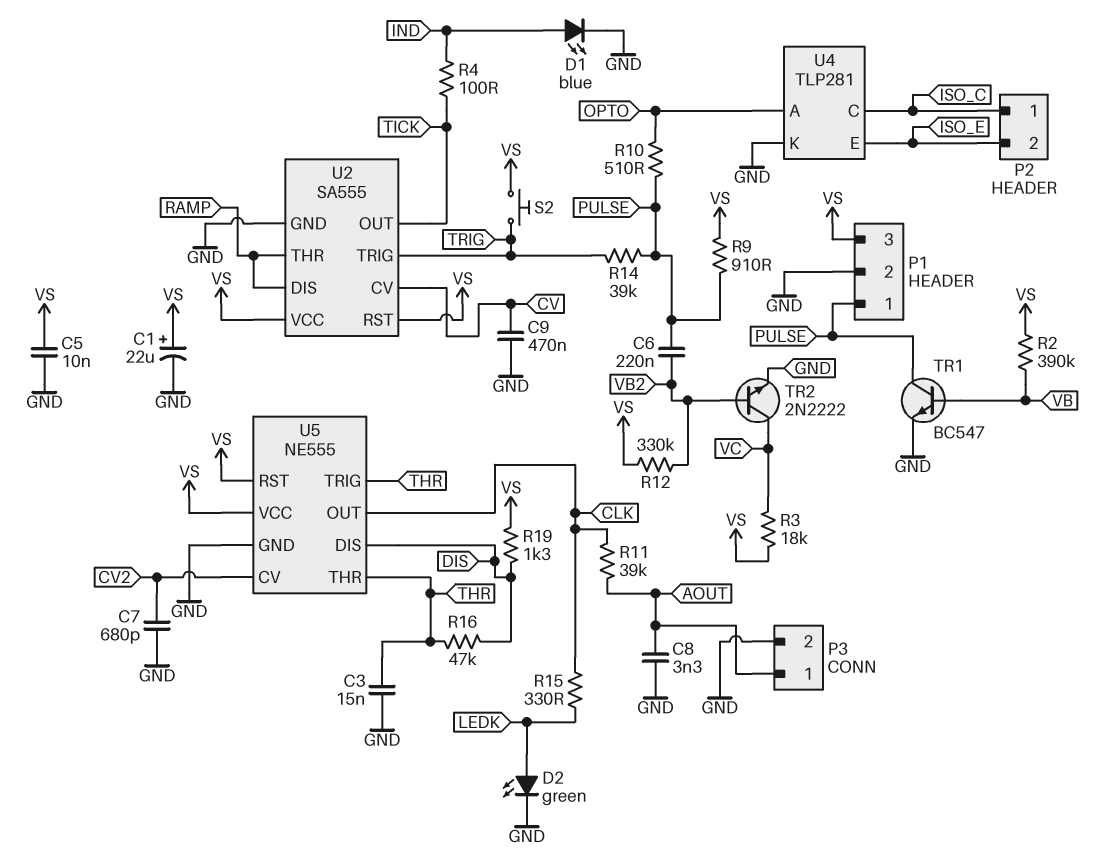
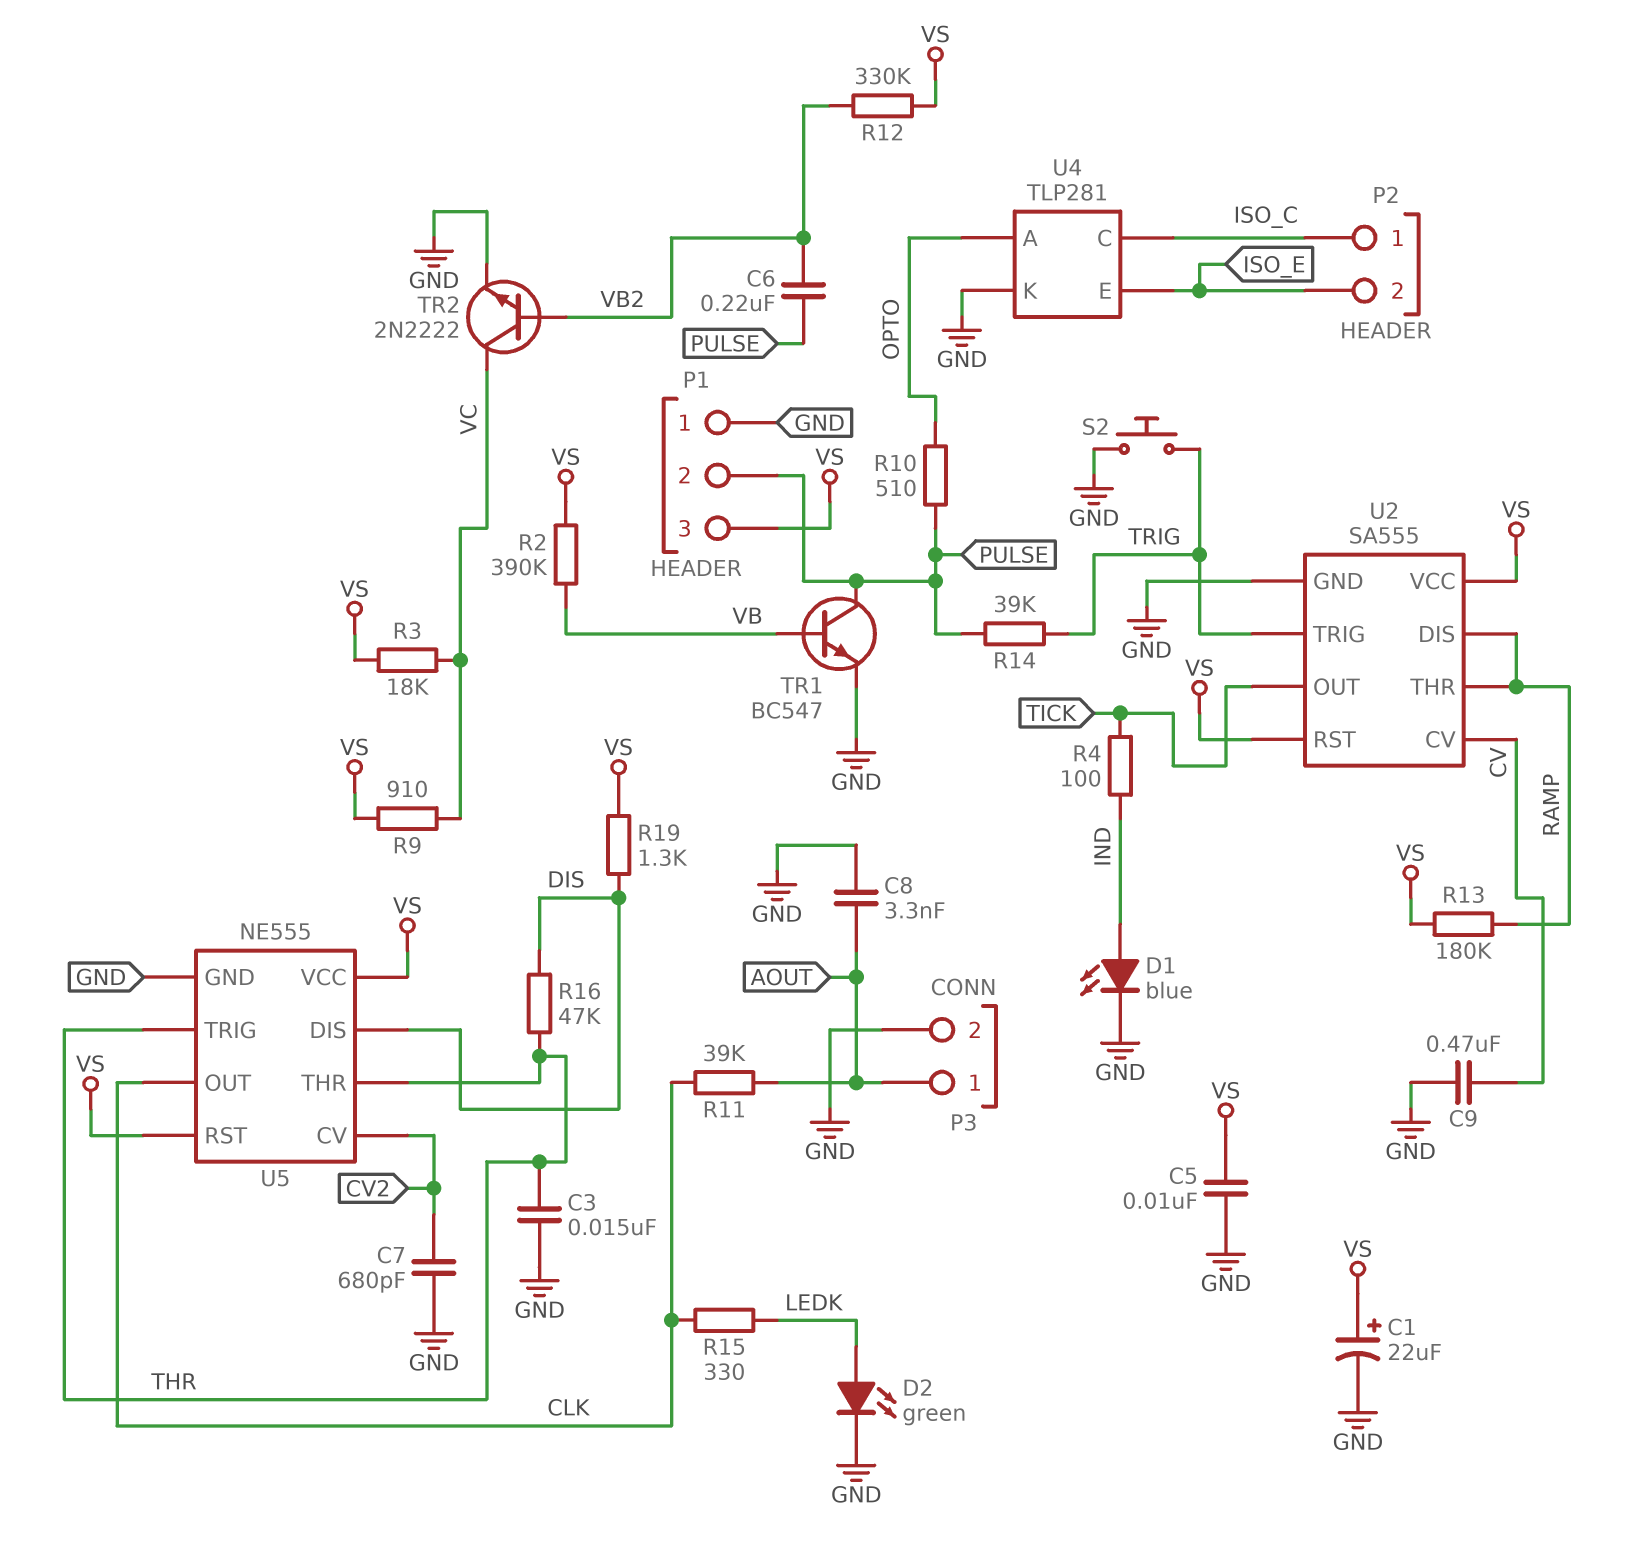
P1 pin 1: PULSE -> GND
P1 pin 2: GND -> PULSE
R9: 910 (PULSE, VS) -> 910 (VC, VS)
R13: none -> 180k (RAMP, VS)
S2: button (TRIG, VS) -> button (GND, TRIG)

